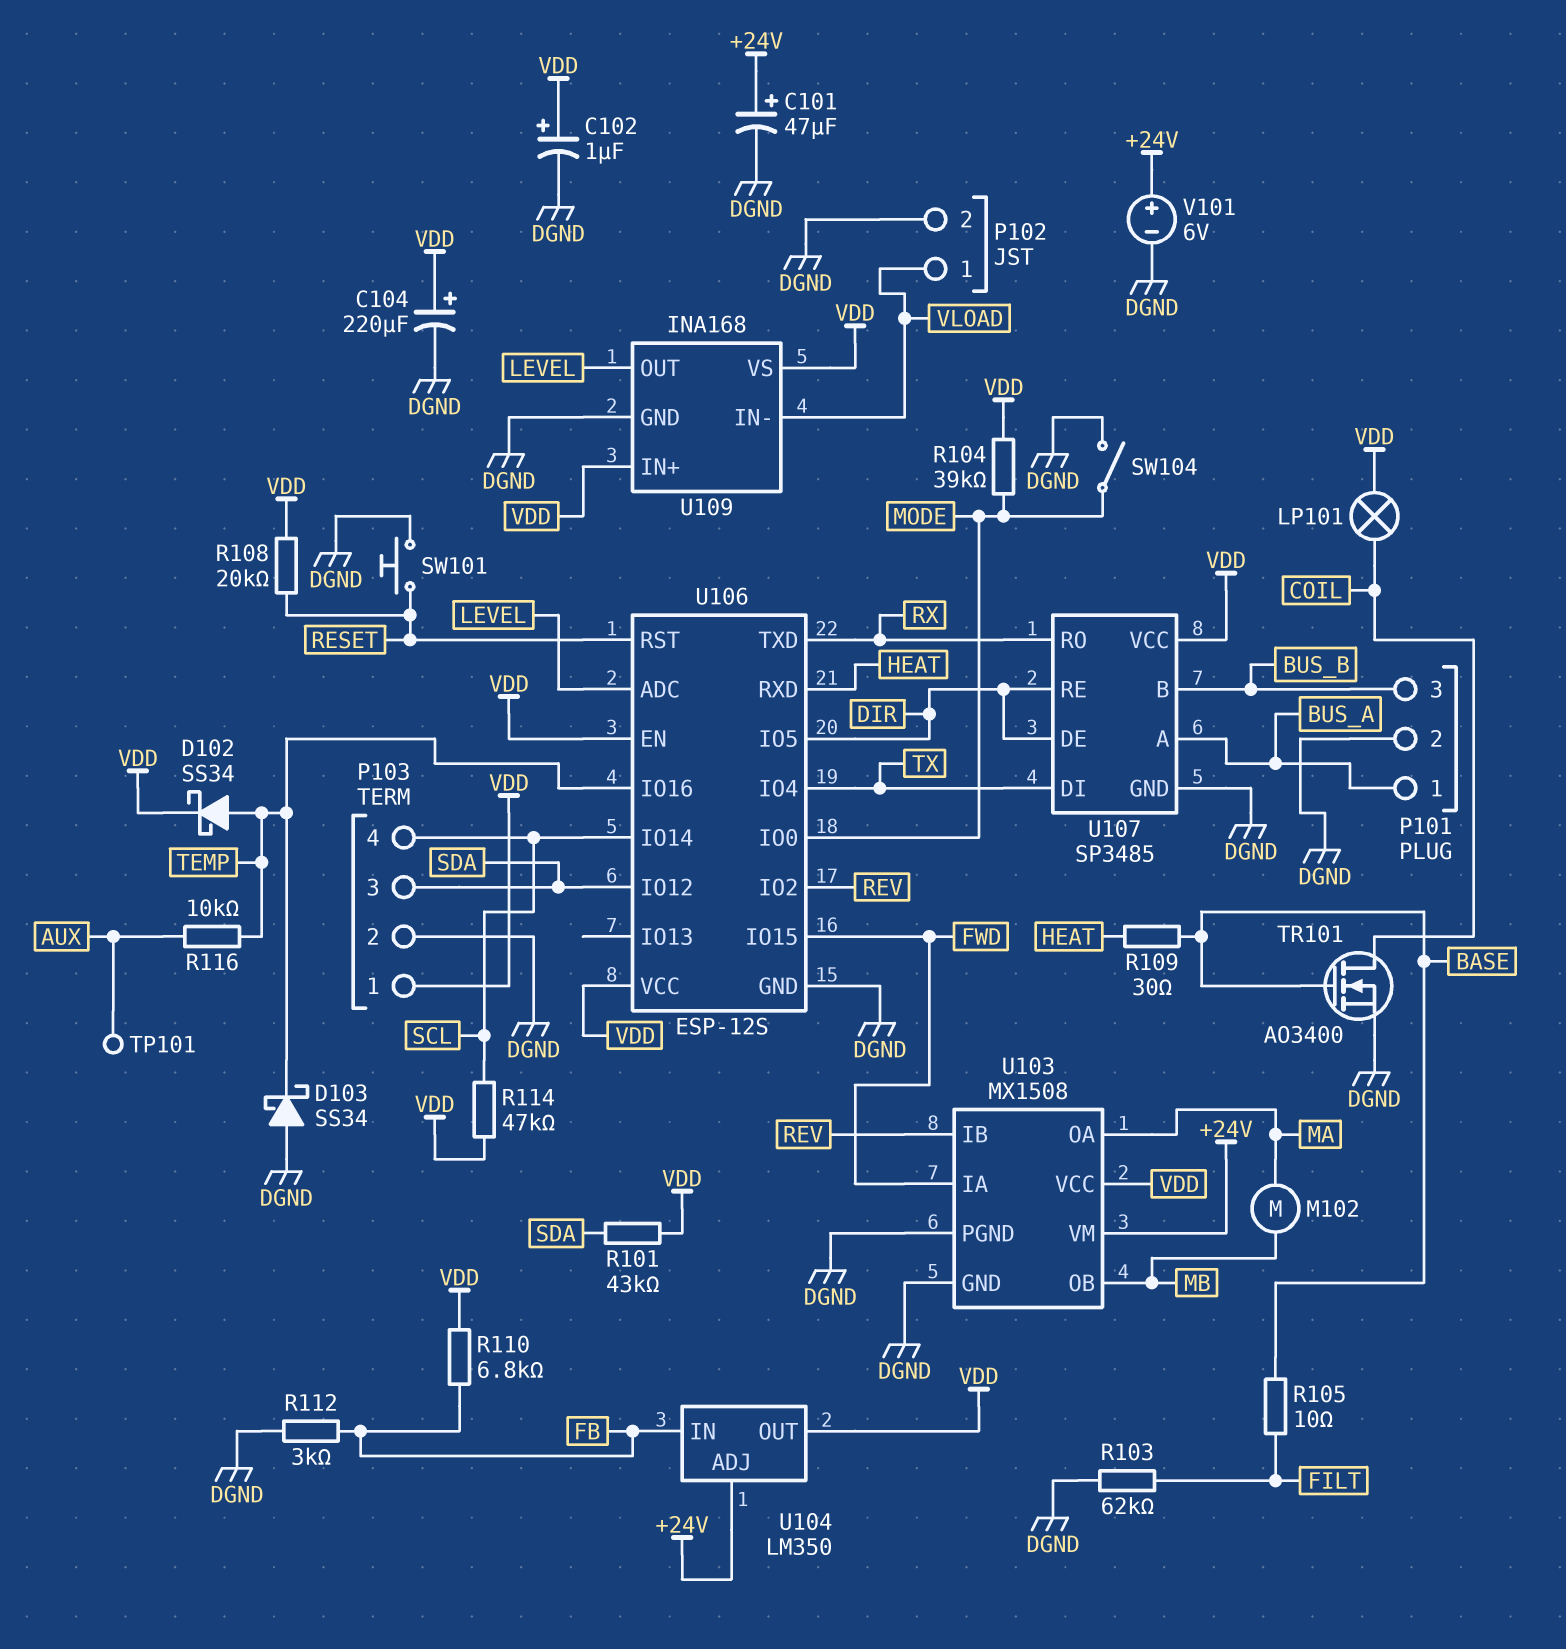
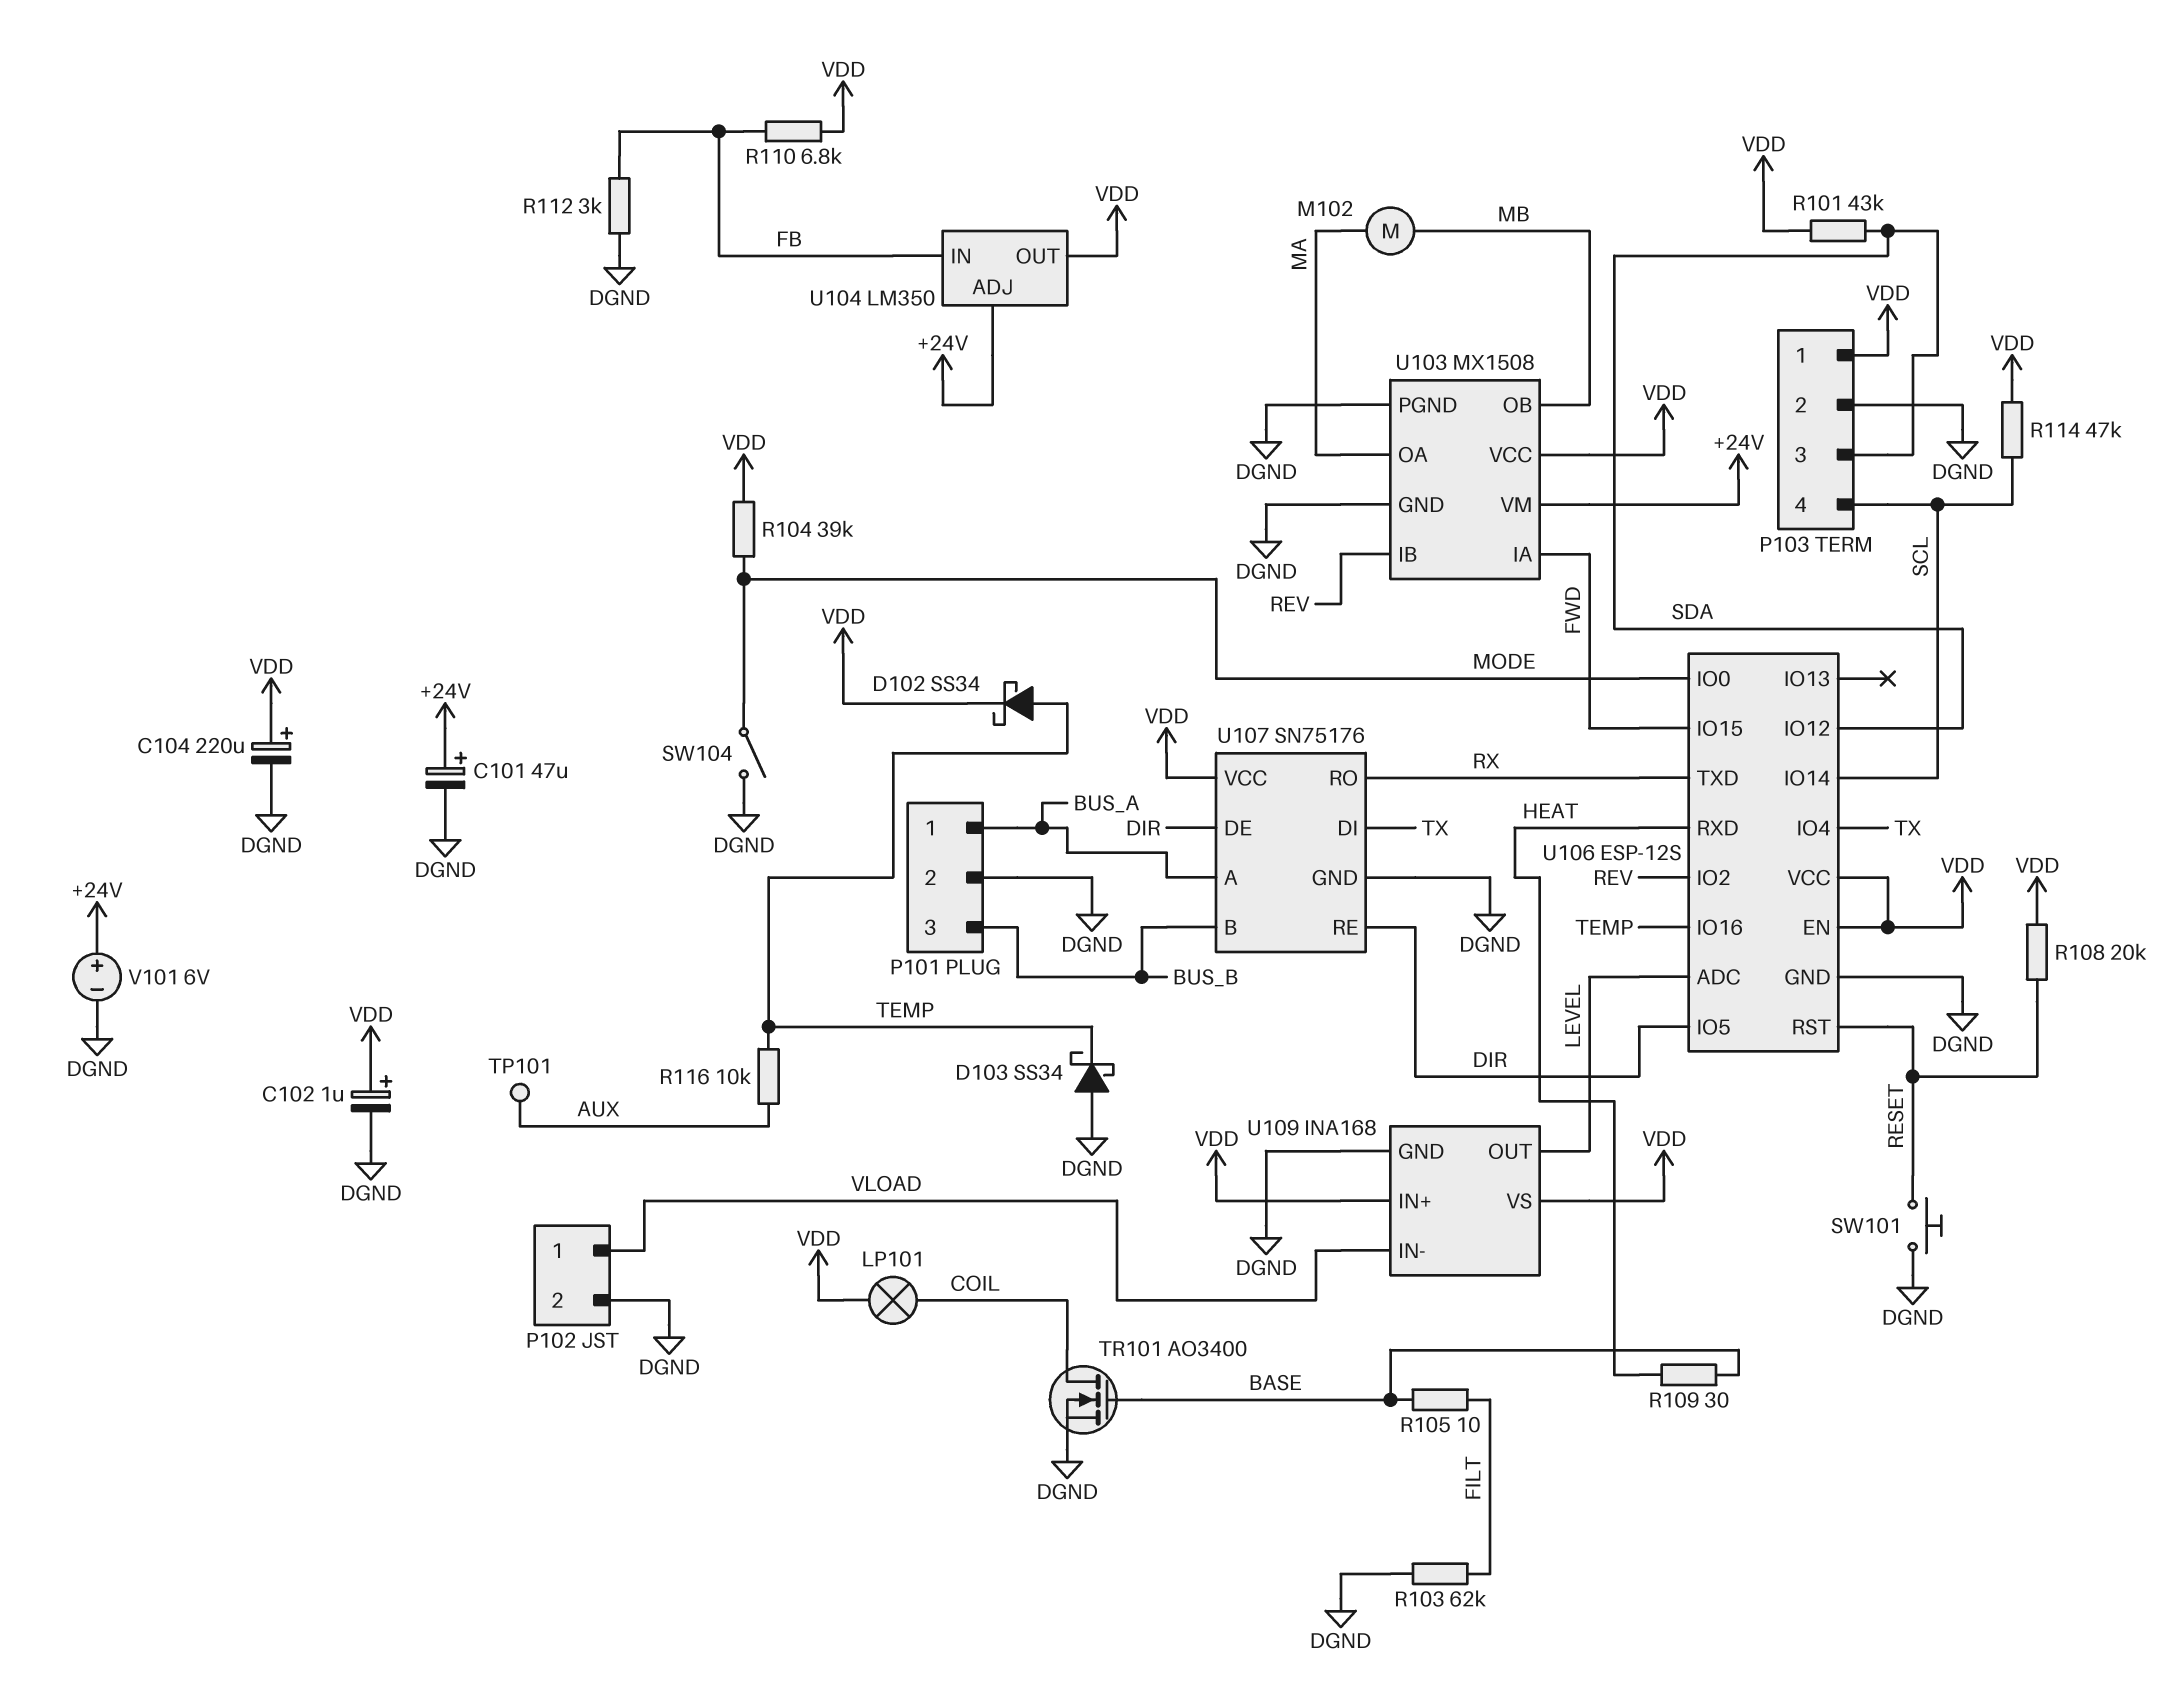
U107: SP3485 -> SN75176

